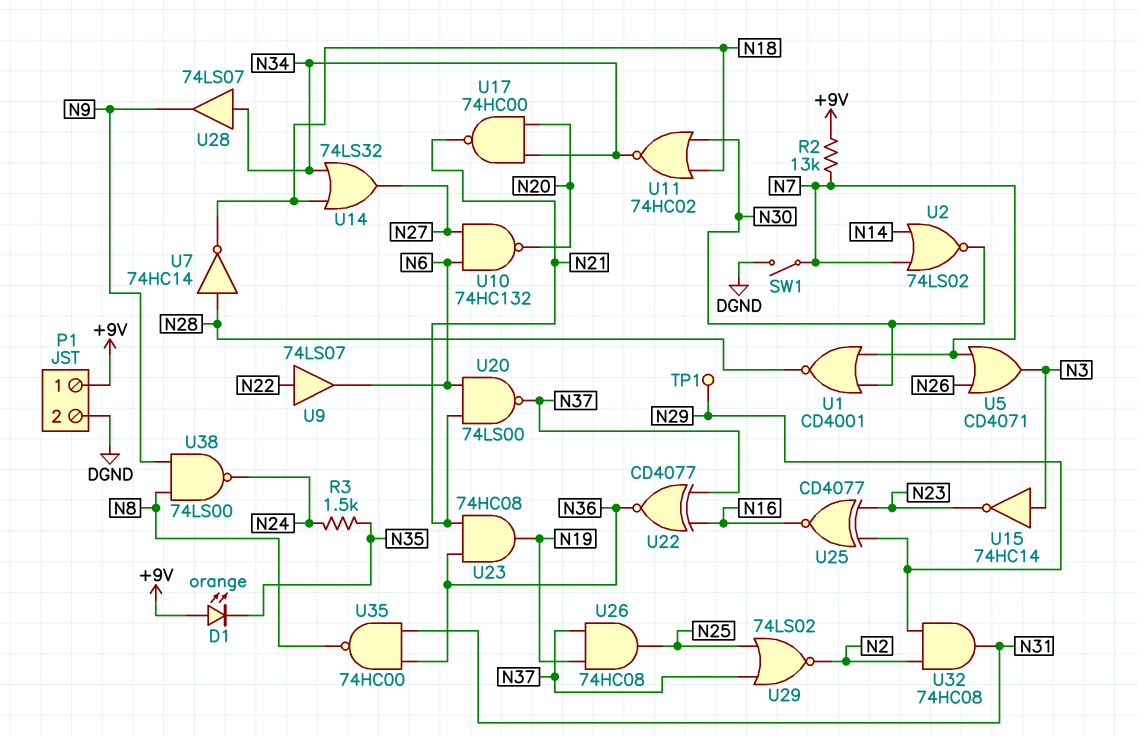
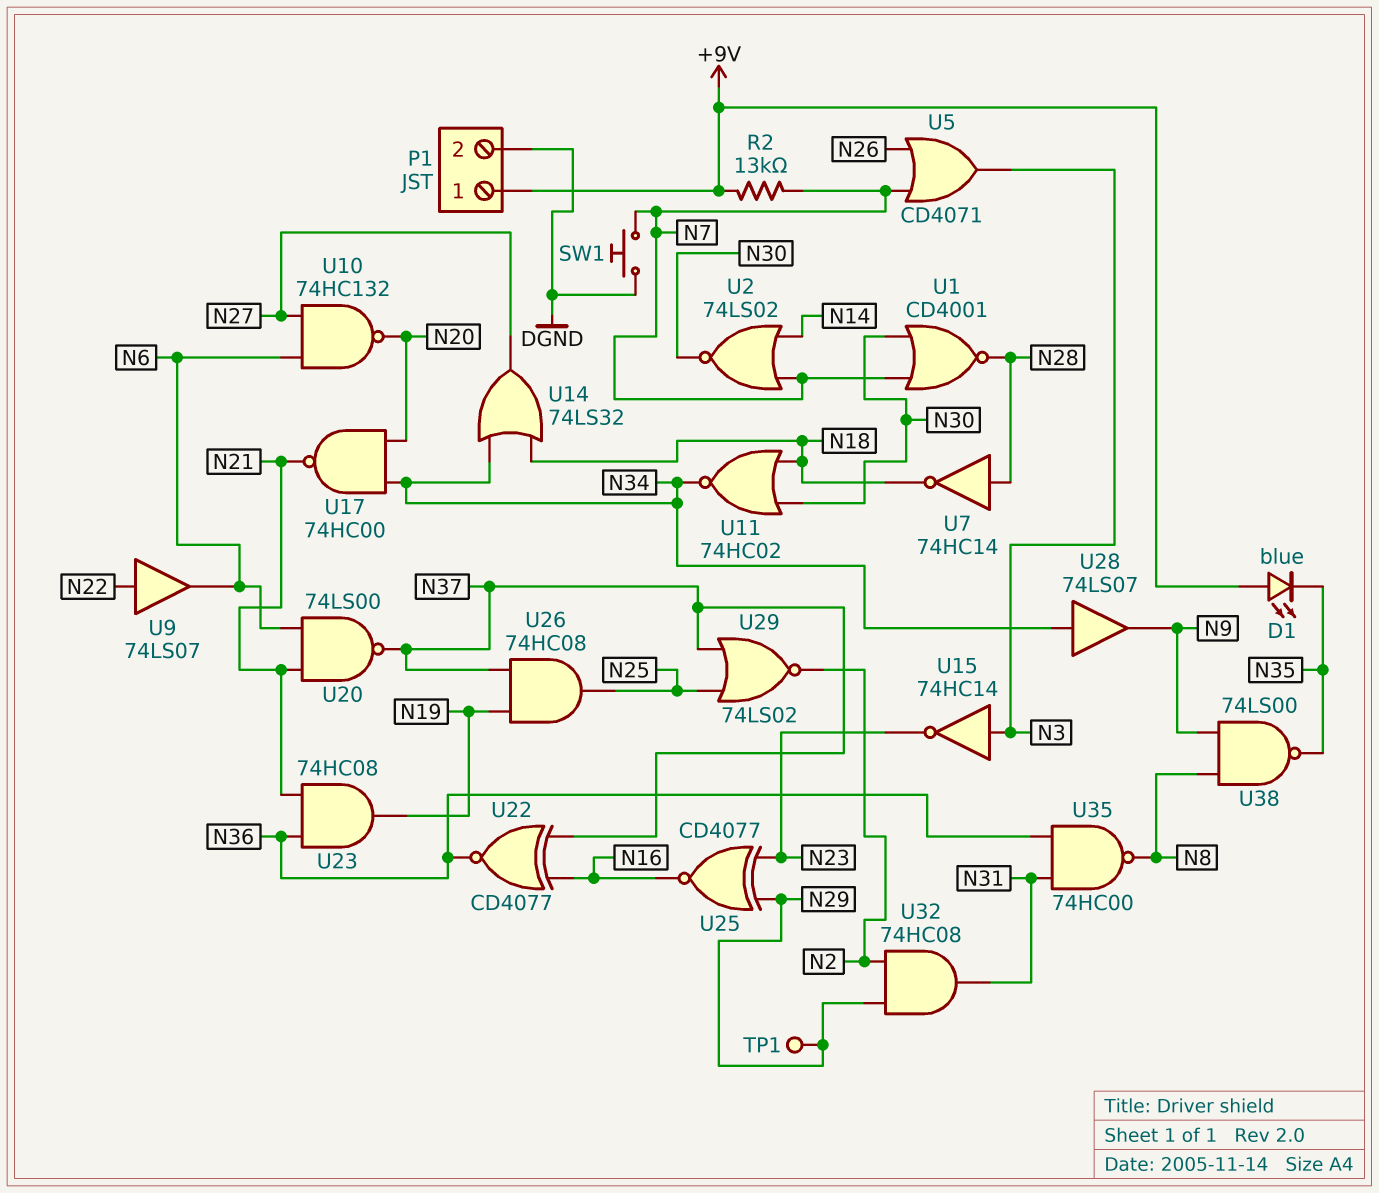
D1: LED orange (A +9V, K N35) -> LED blue (A +9V, K N35)
R3: 1.5k (N24, N35) -> none
SW1: switch (DGND, N7) -> button (DGND, N7)
U38: NAND 74LS00 (in N8, in N9, out N24) -> NAND 74LS00 (in N8, in N9, out N35)

